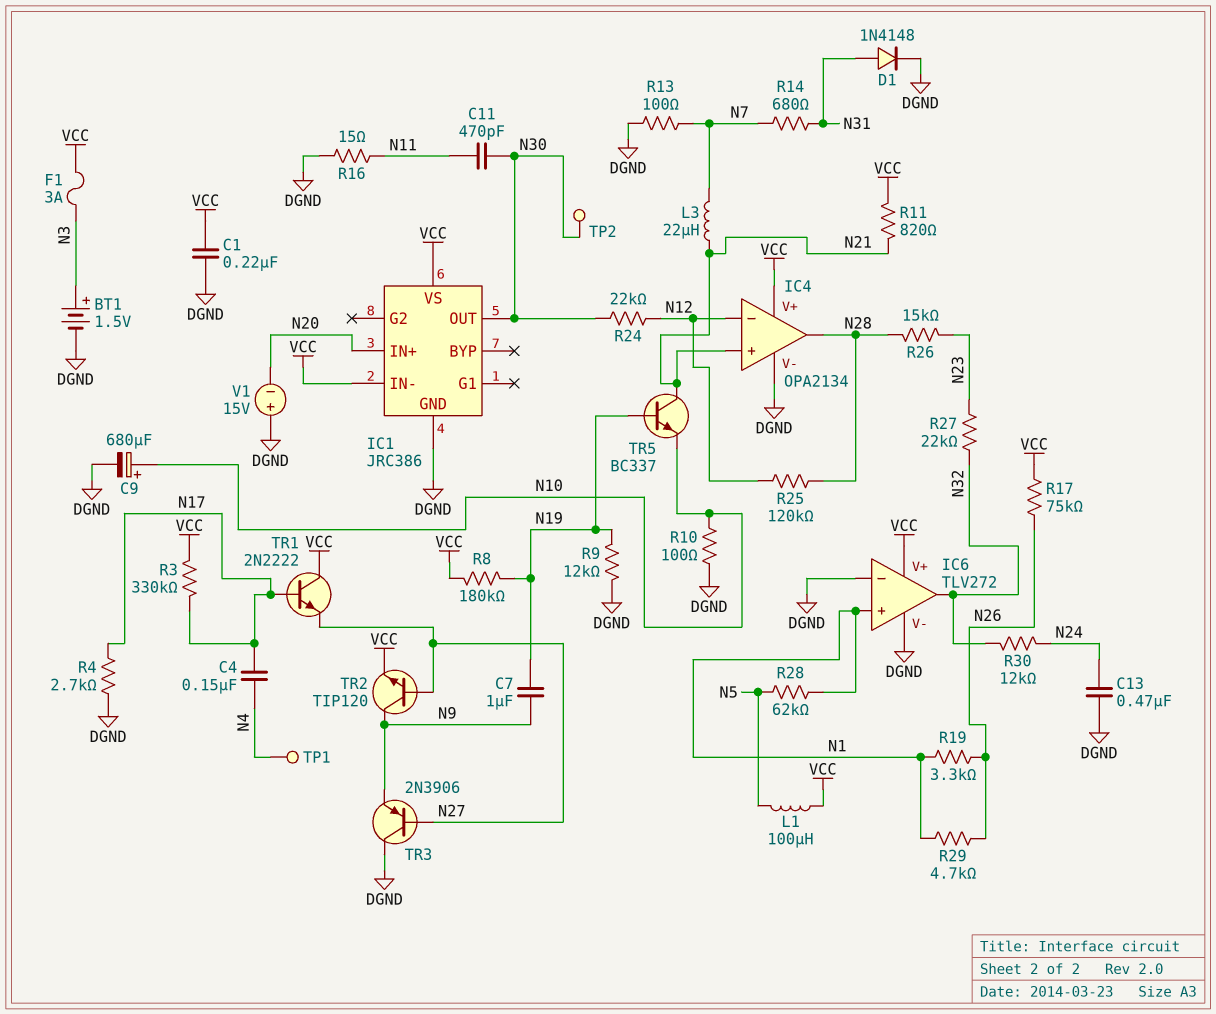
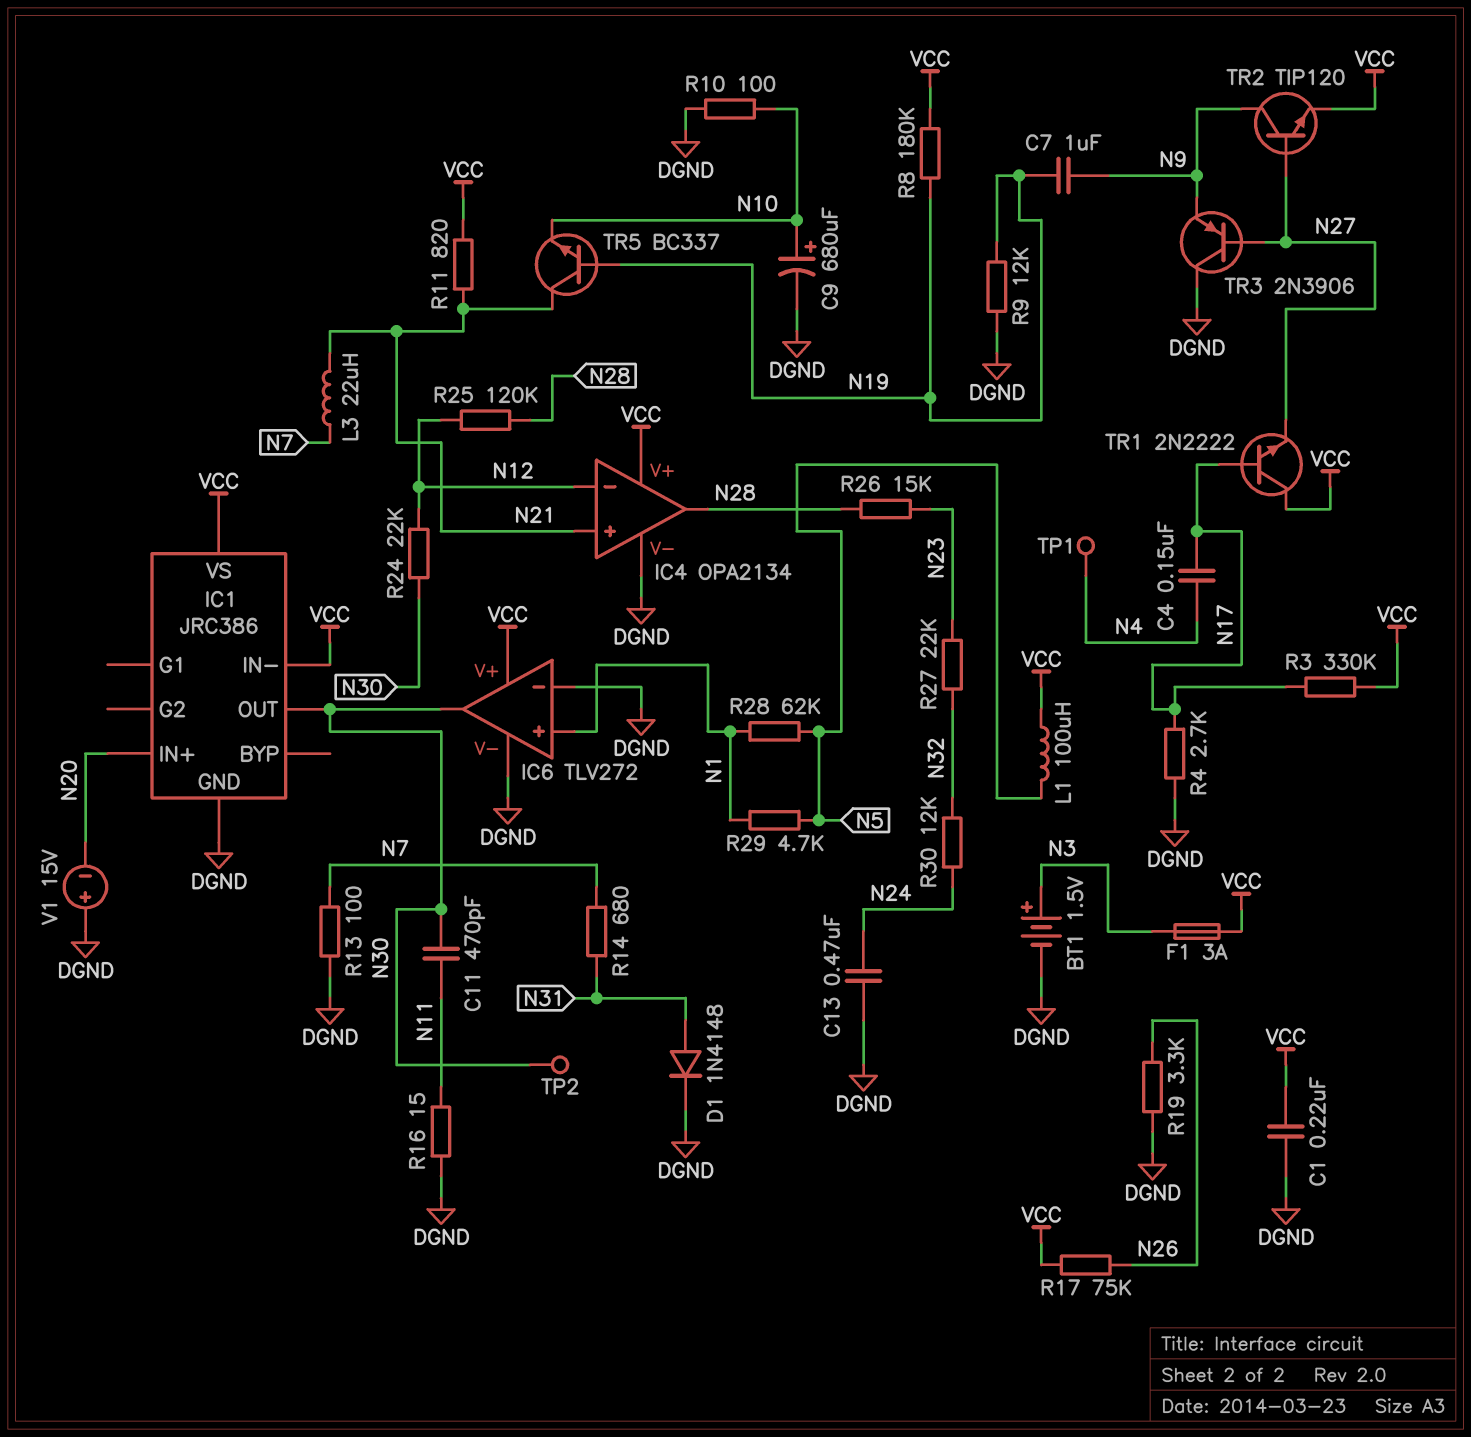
IC6 pin out: N32 -> N30
R19: 3.3k (N1, N26) -> 3.3k (DGND, N26)
R29: 4.7k (N1, N26) -> 4.7k (N1, N5)

